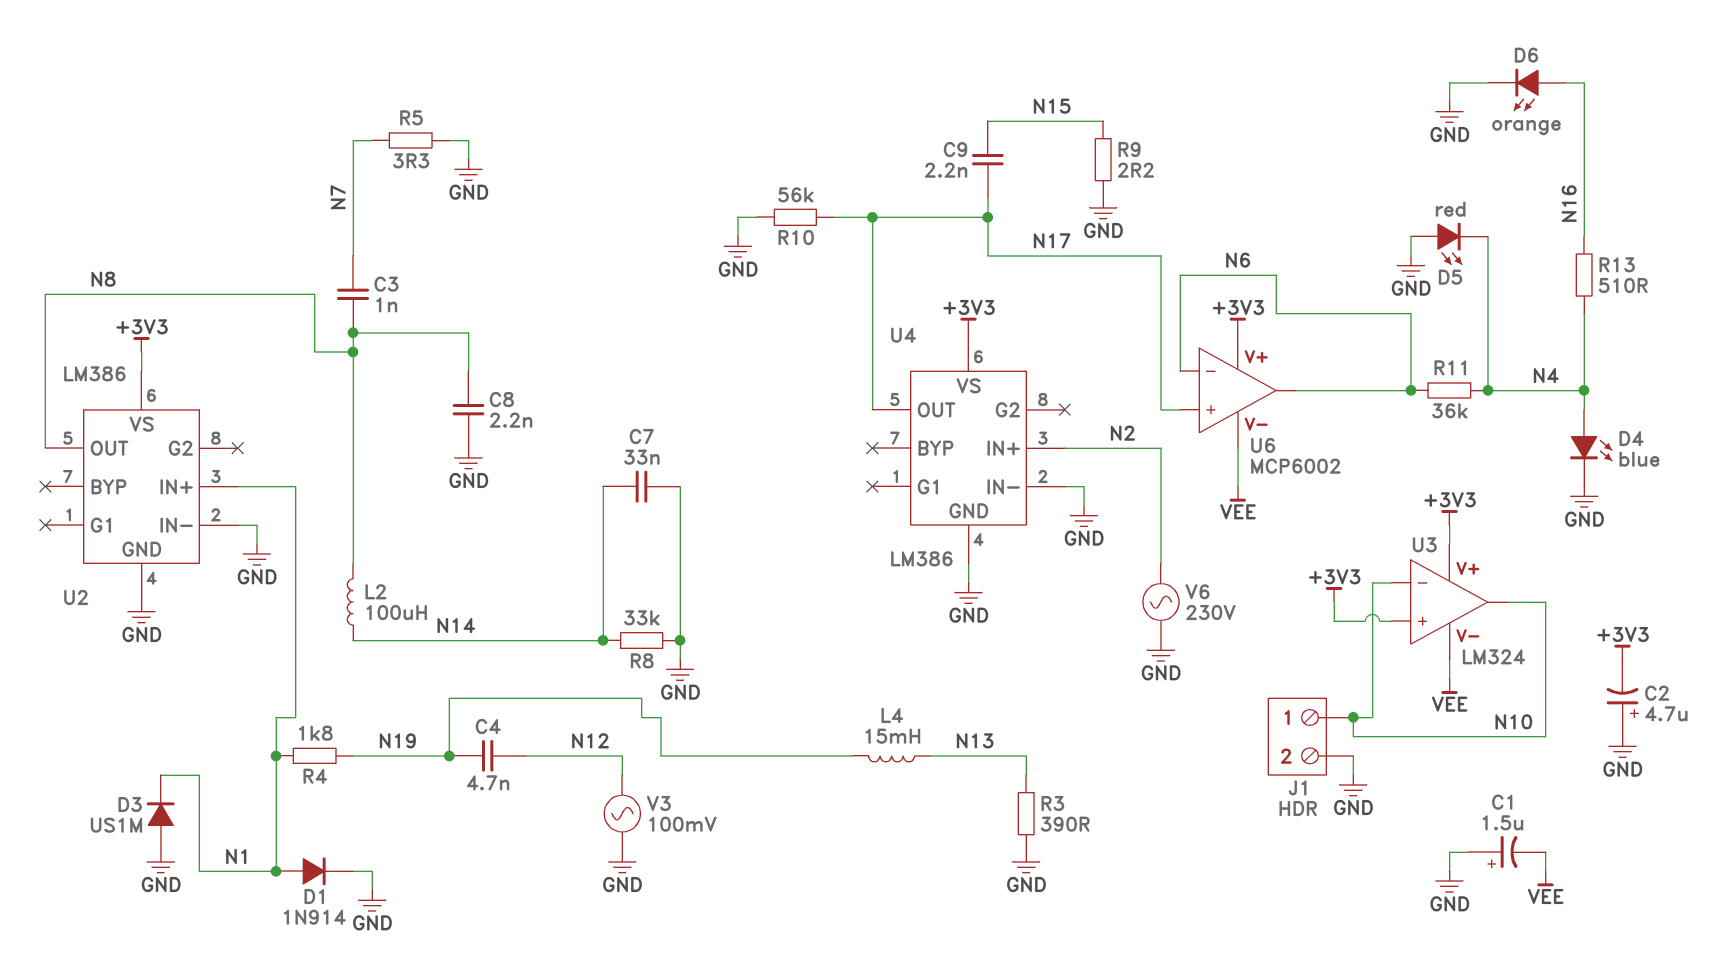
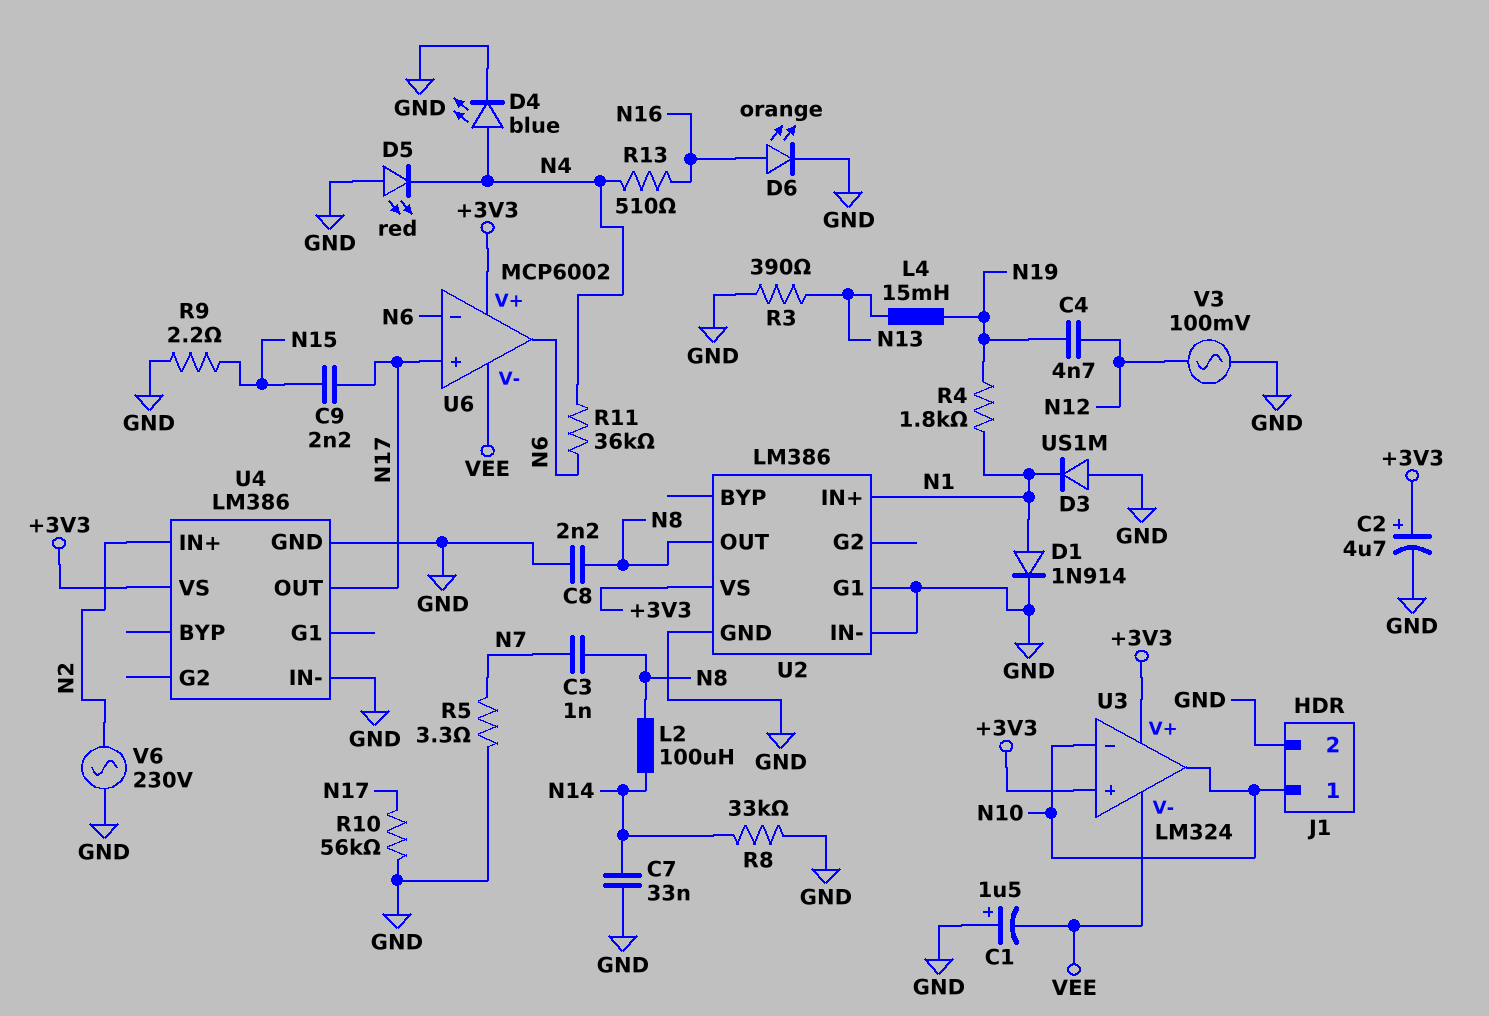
C2: 4.7uF (plus GND, minus +3V3) -> 4.7uF (plus +3V3, minus GND)
U2 pin G1: none -> GND

